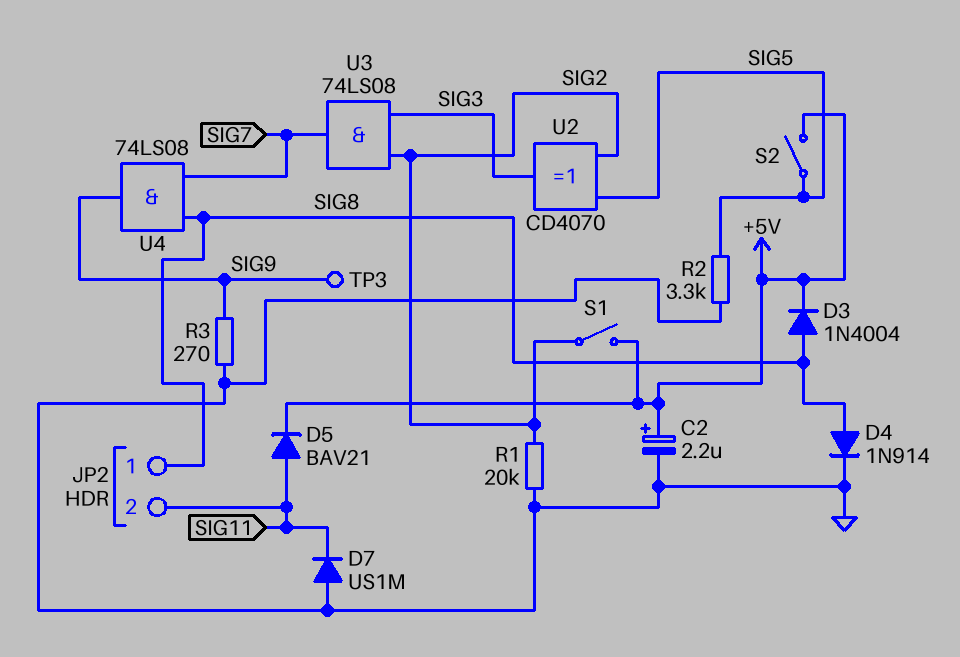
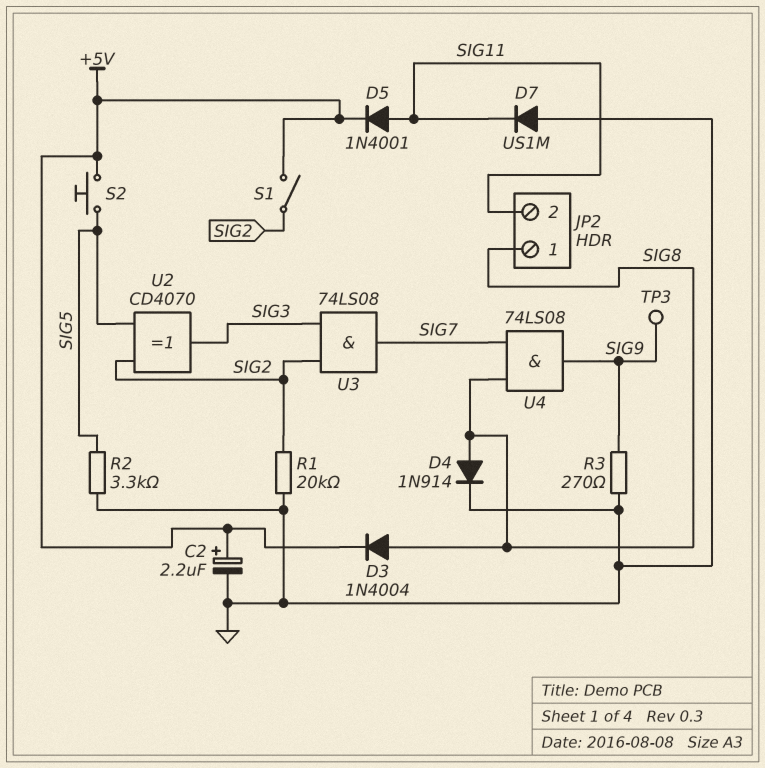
D5: diode BAV21 (A SIG11, K +5V) -> diode 1N4001 (A SIG11, K +5V)
S2: switch (+5V, SIG5) -> button (+5V, SIG5)

